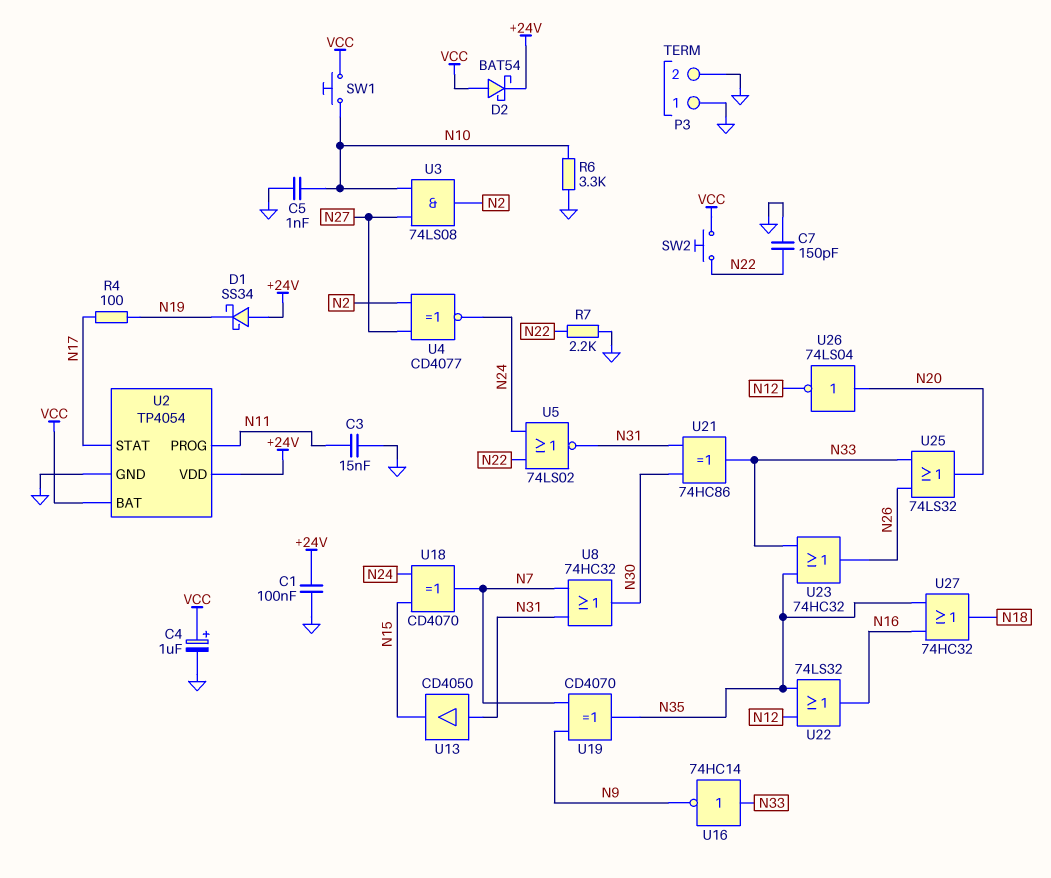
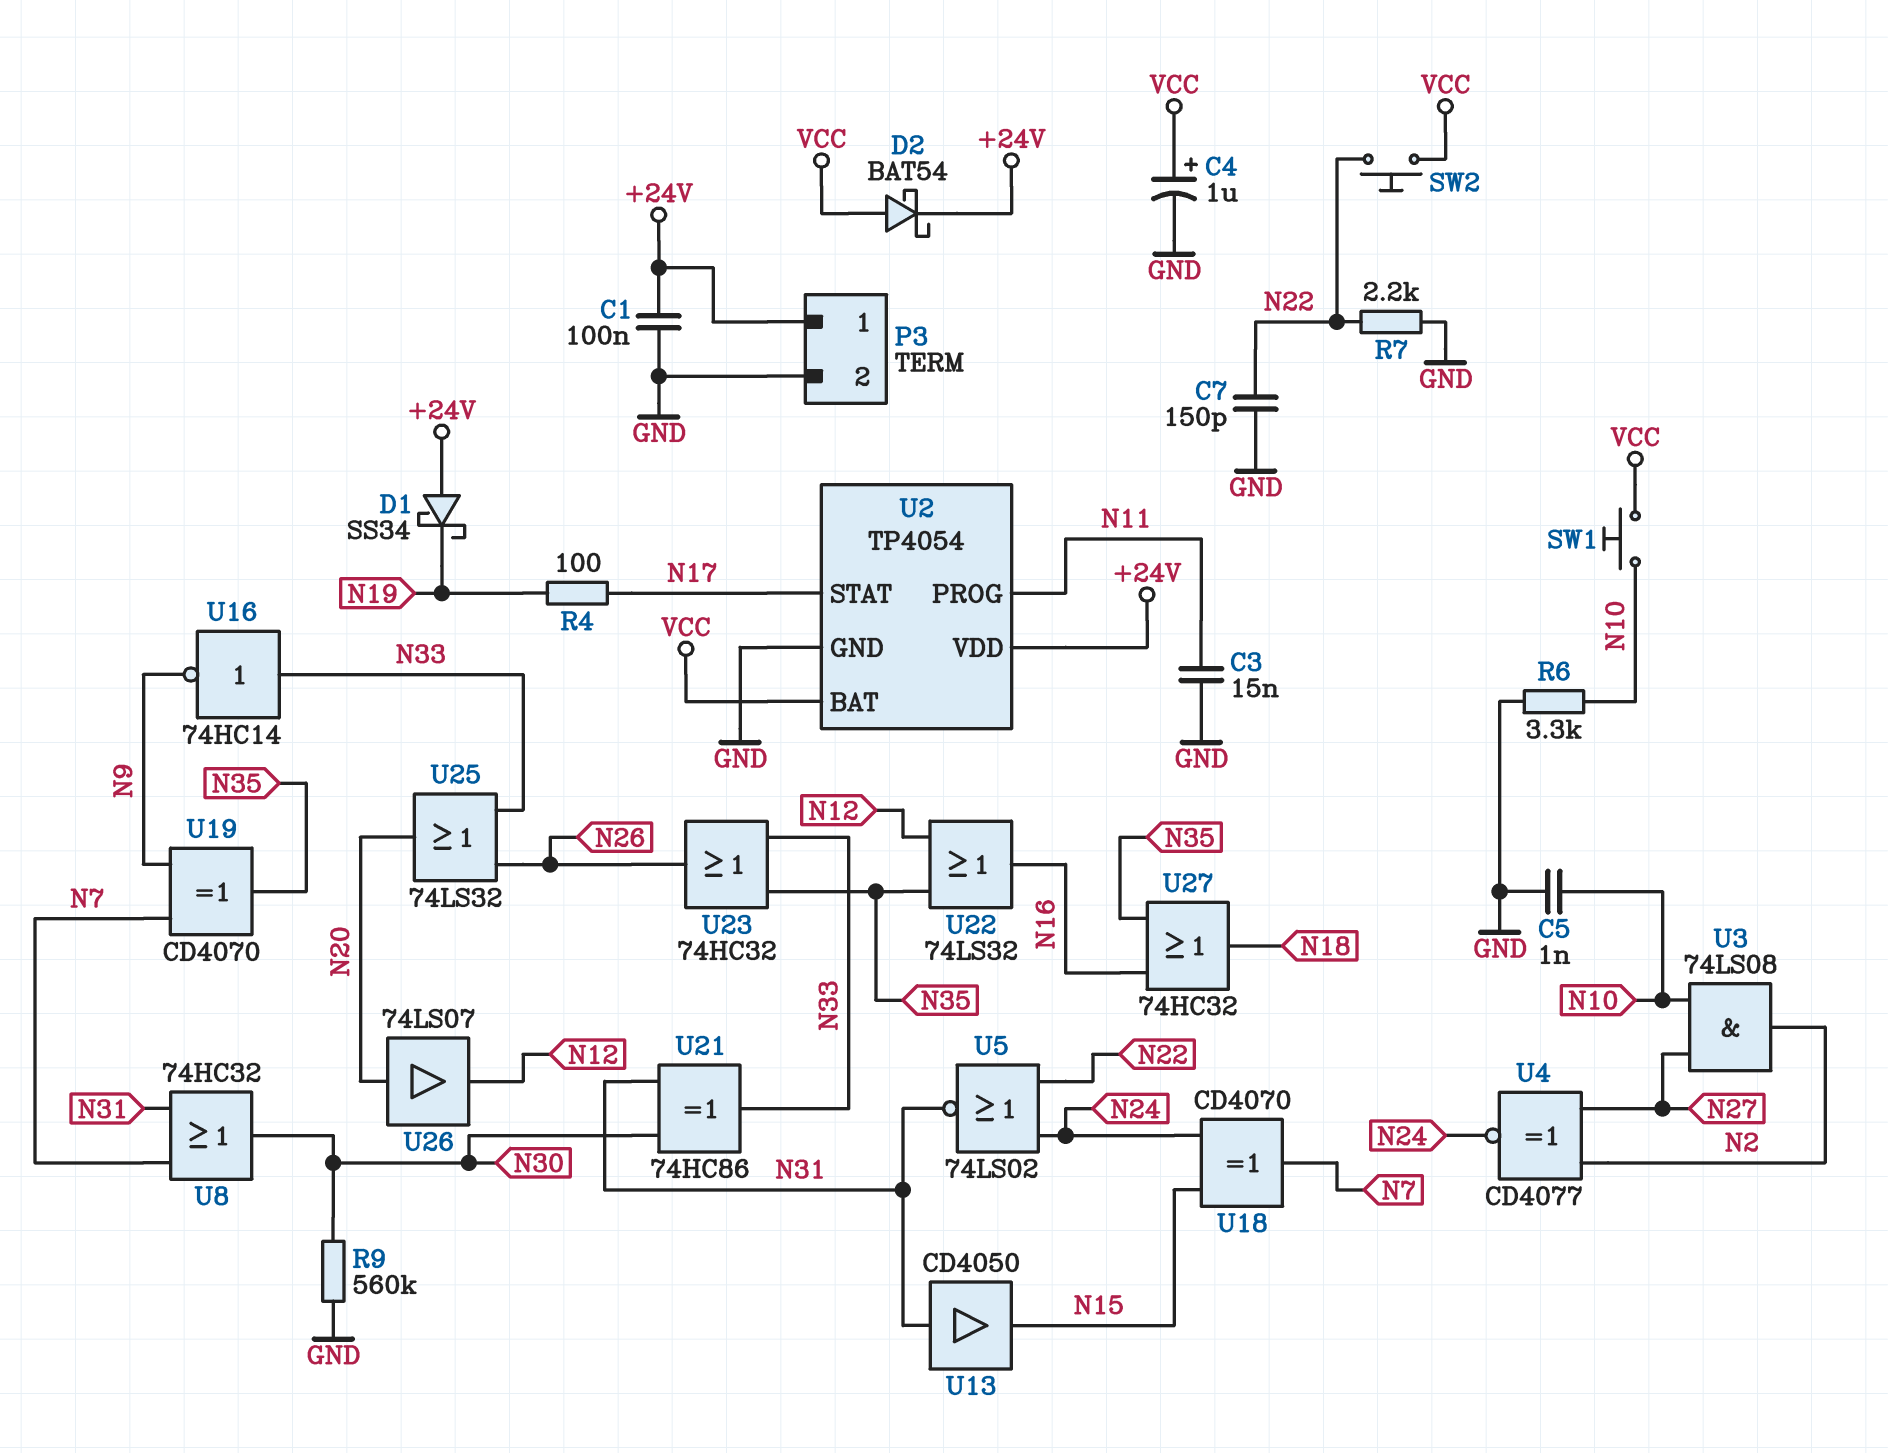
P3 pin 1: GND -> +24V
R9: none -> 560k (GND, N30)
U26: NOT 74LS04 (in N20, out N12) -> buffer 74LS07 (in N20, out N12)

